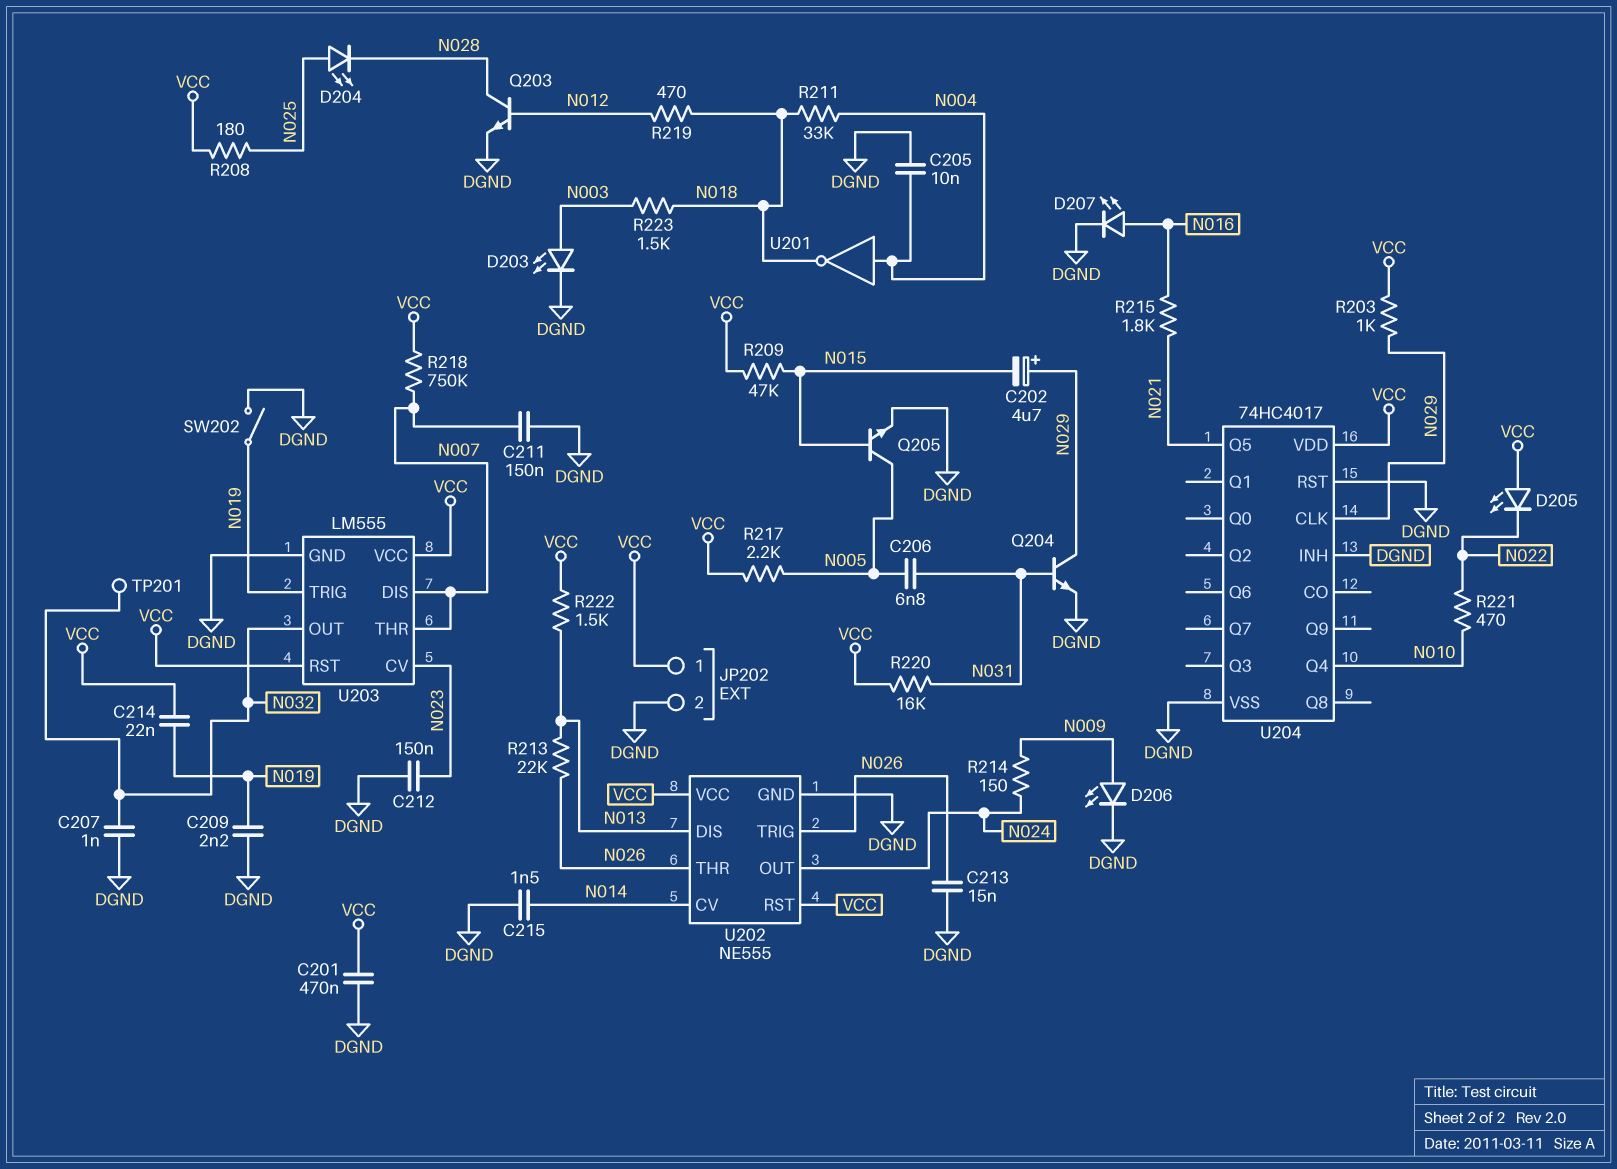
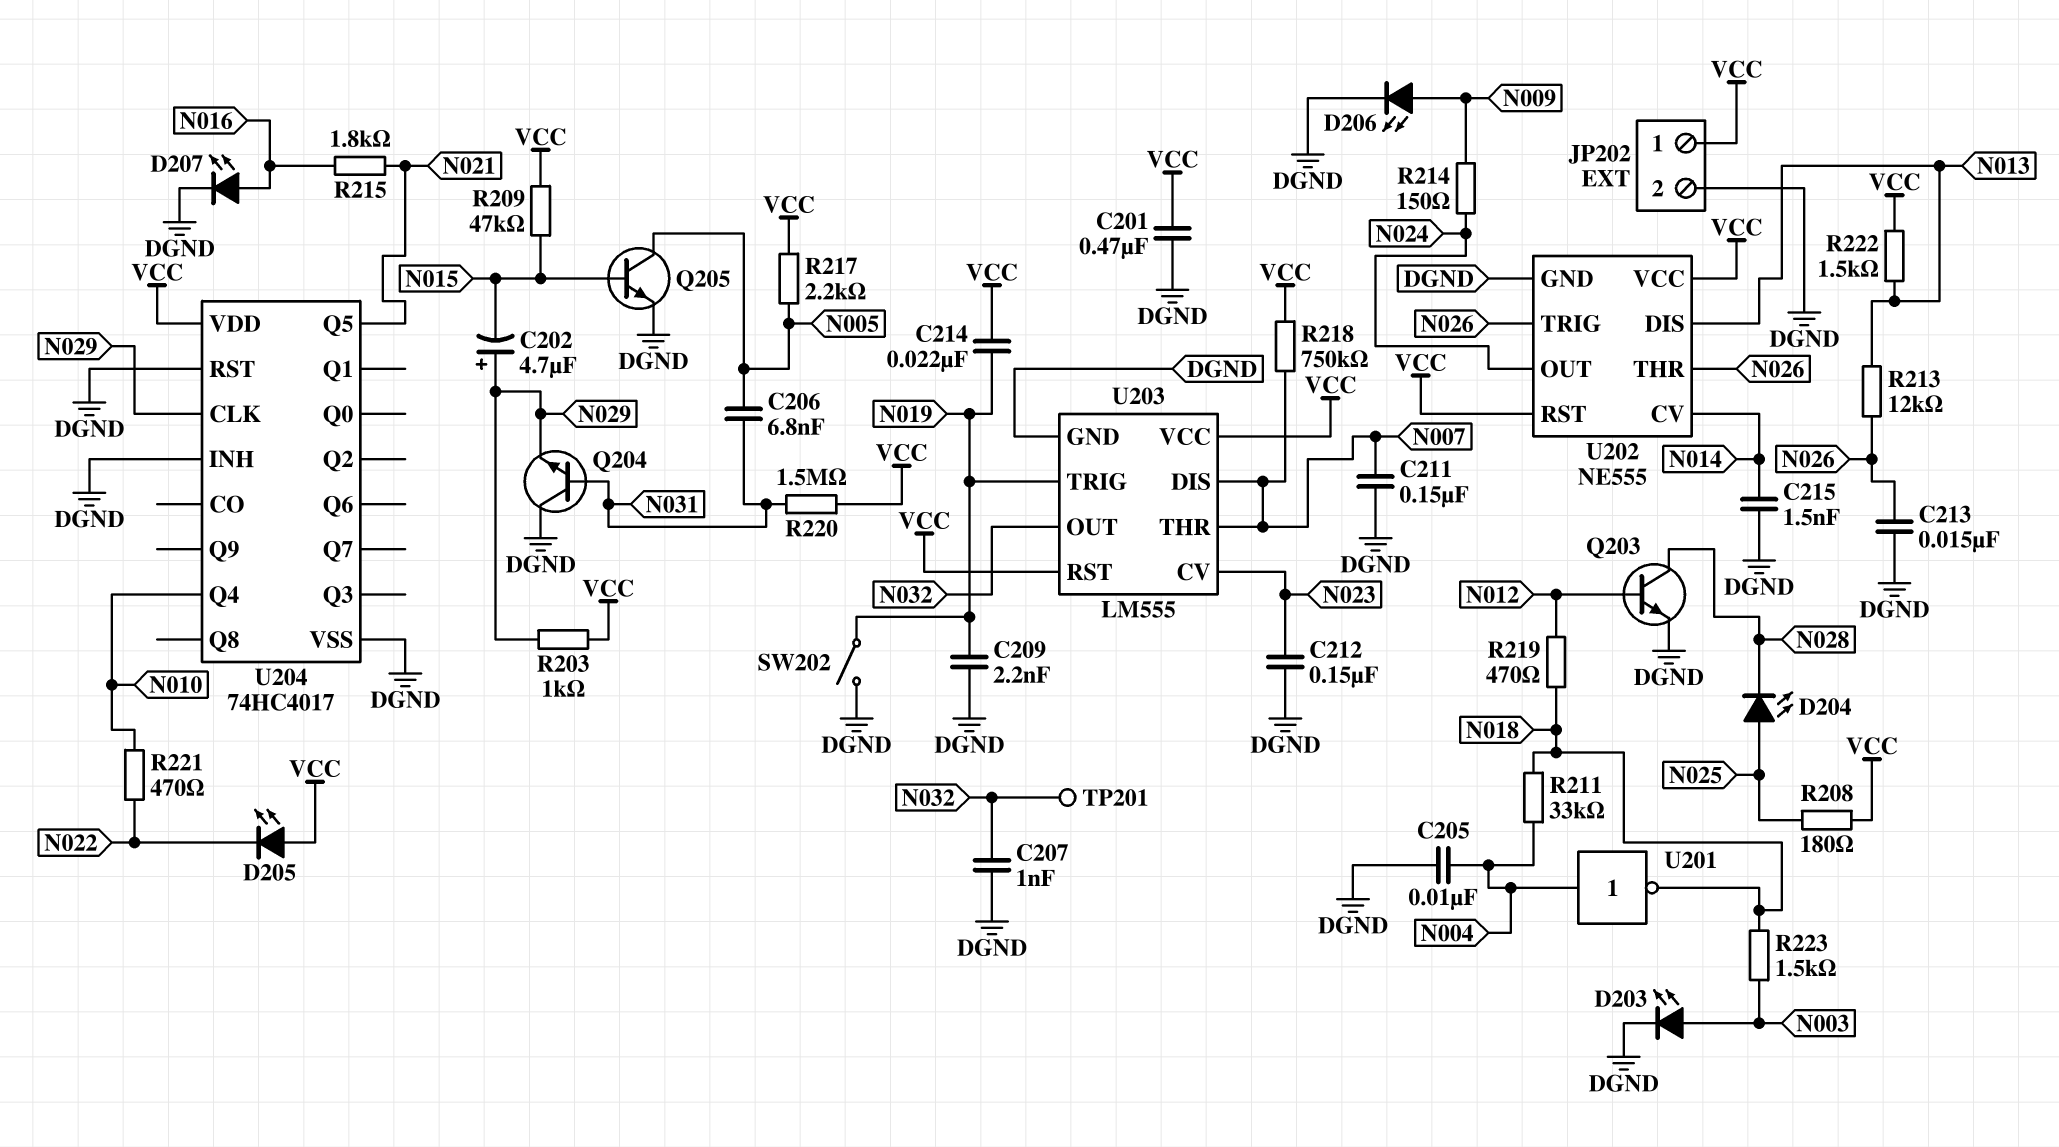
Q204: NPN (B N031, C N029, E DGND) -> NPN (B N031, C DGND, E N029)
R213: 22k (N013, N026) -> 12k (N013, N026)
R220: 16k (N031, VCC) -> 1.5M (N031, VCC)

